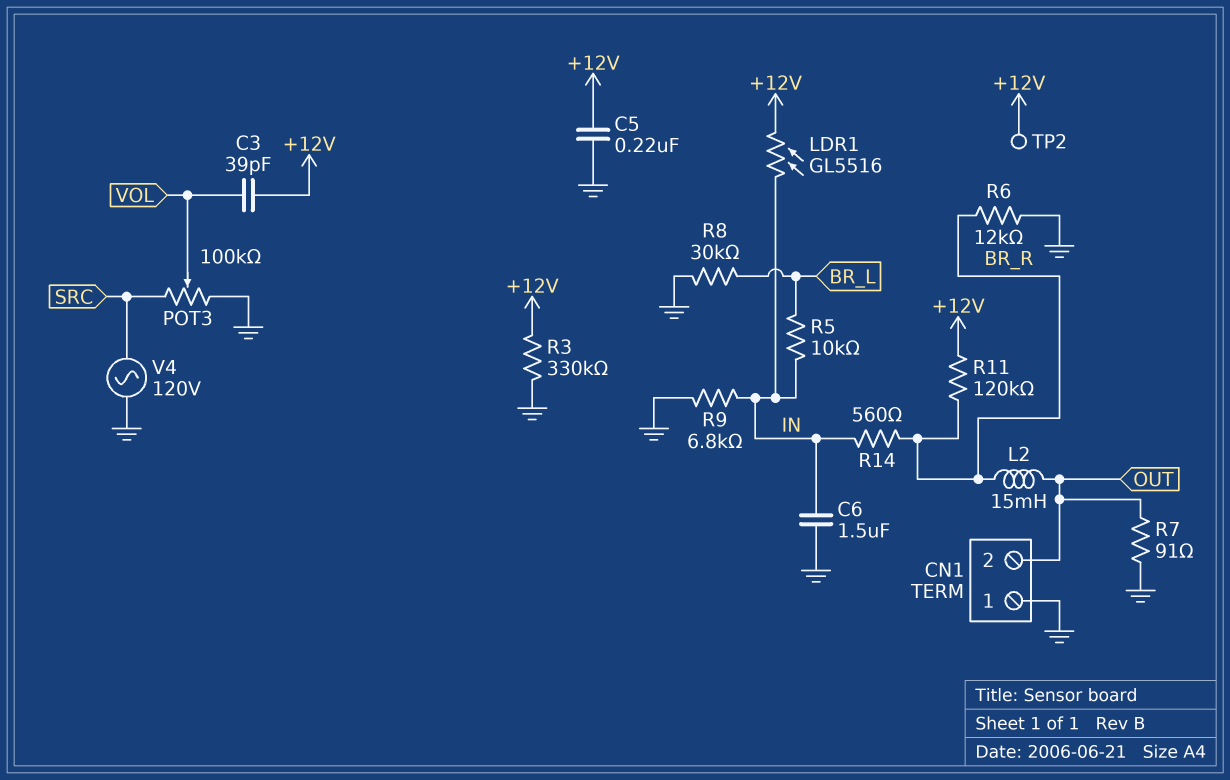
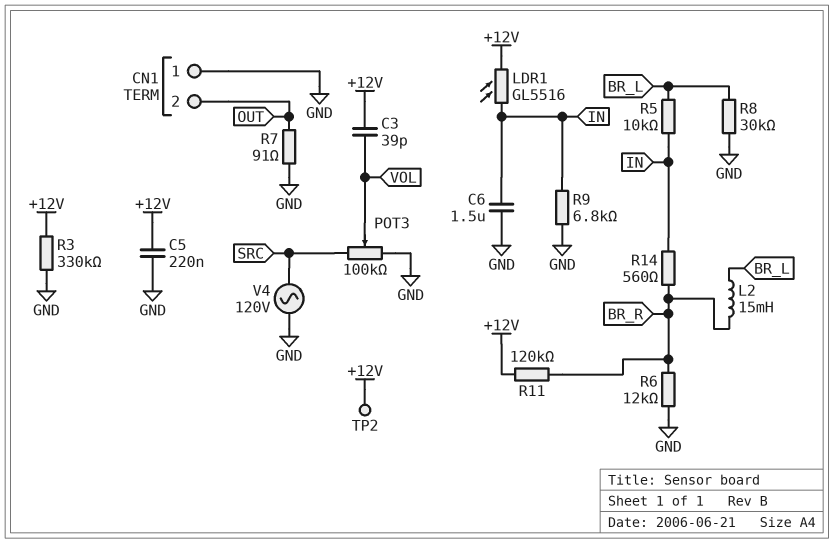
L2: 15mH (BR_R, OUT) -> 15mH (BR_L, BR_R)

